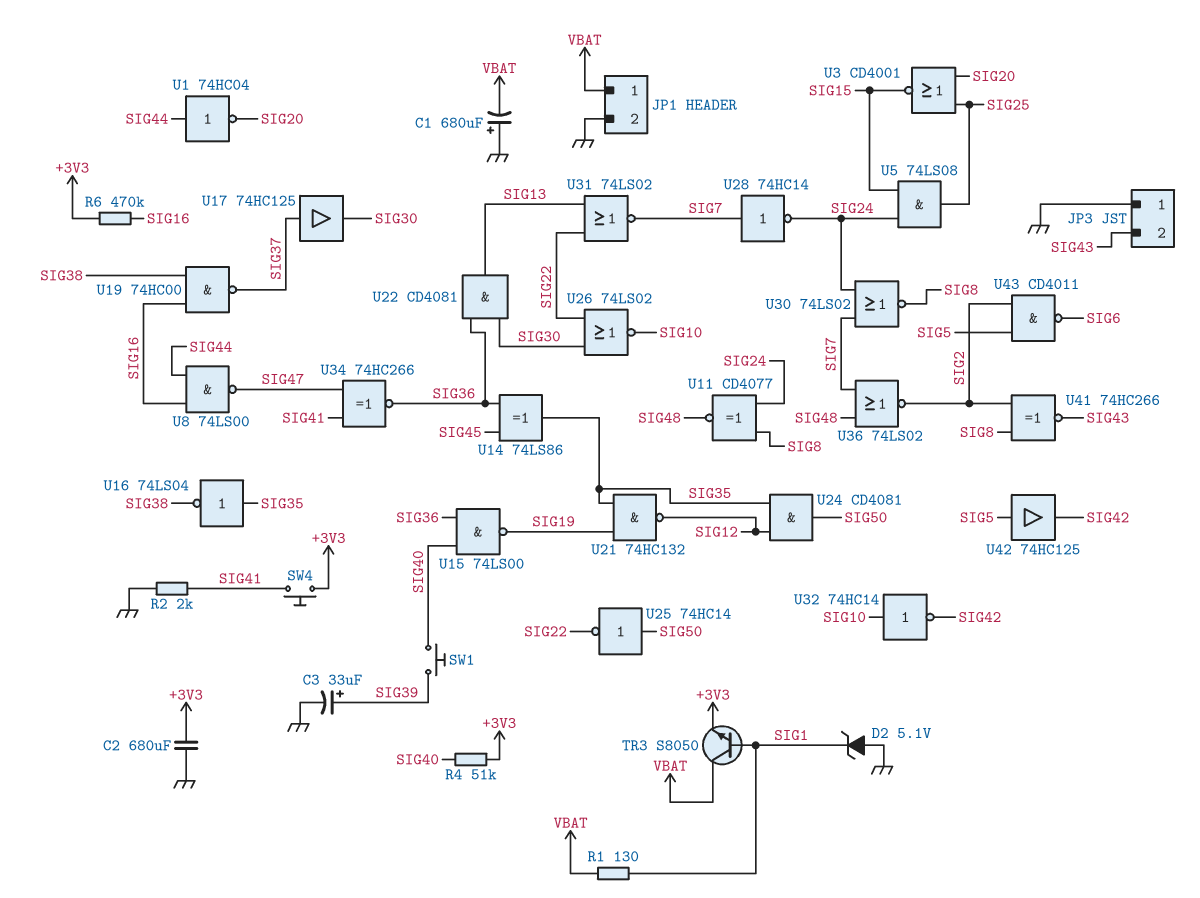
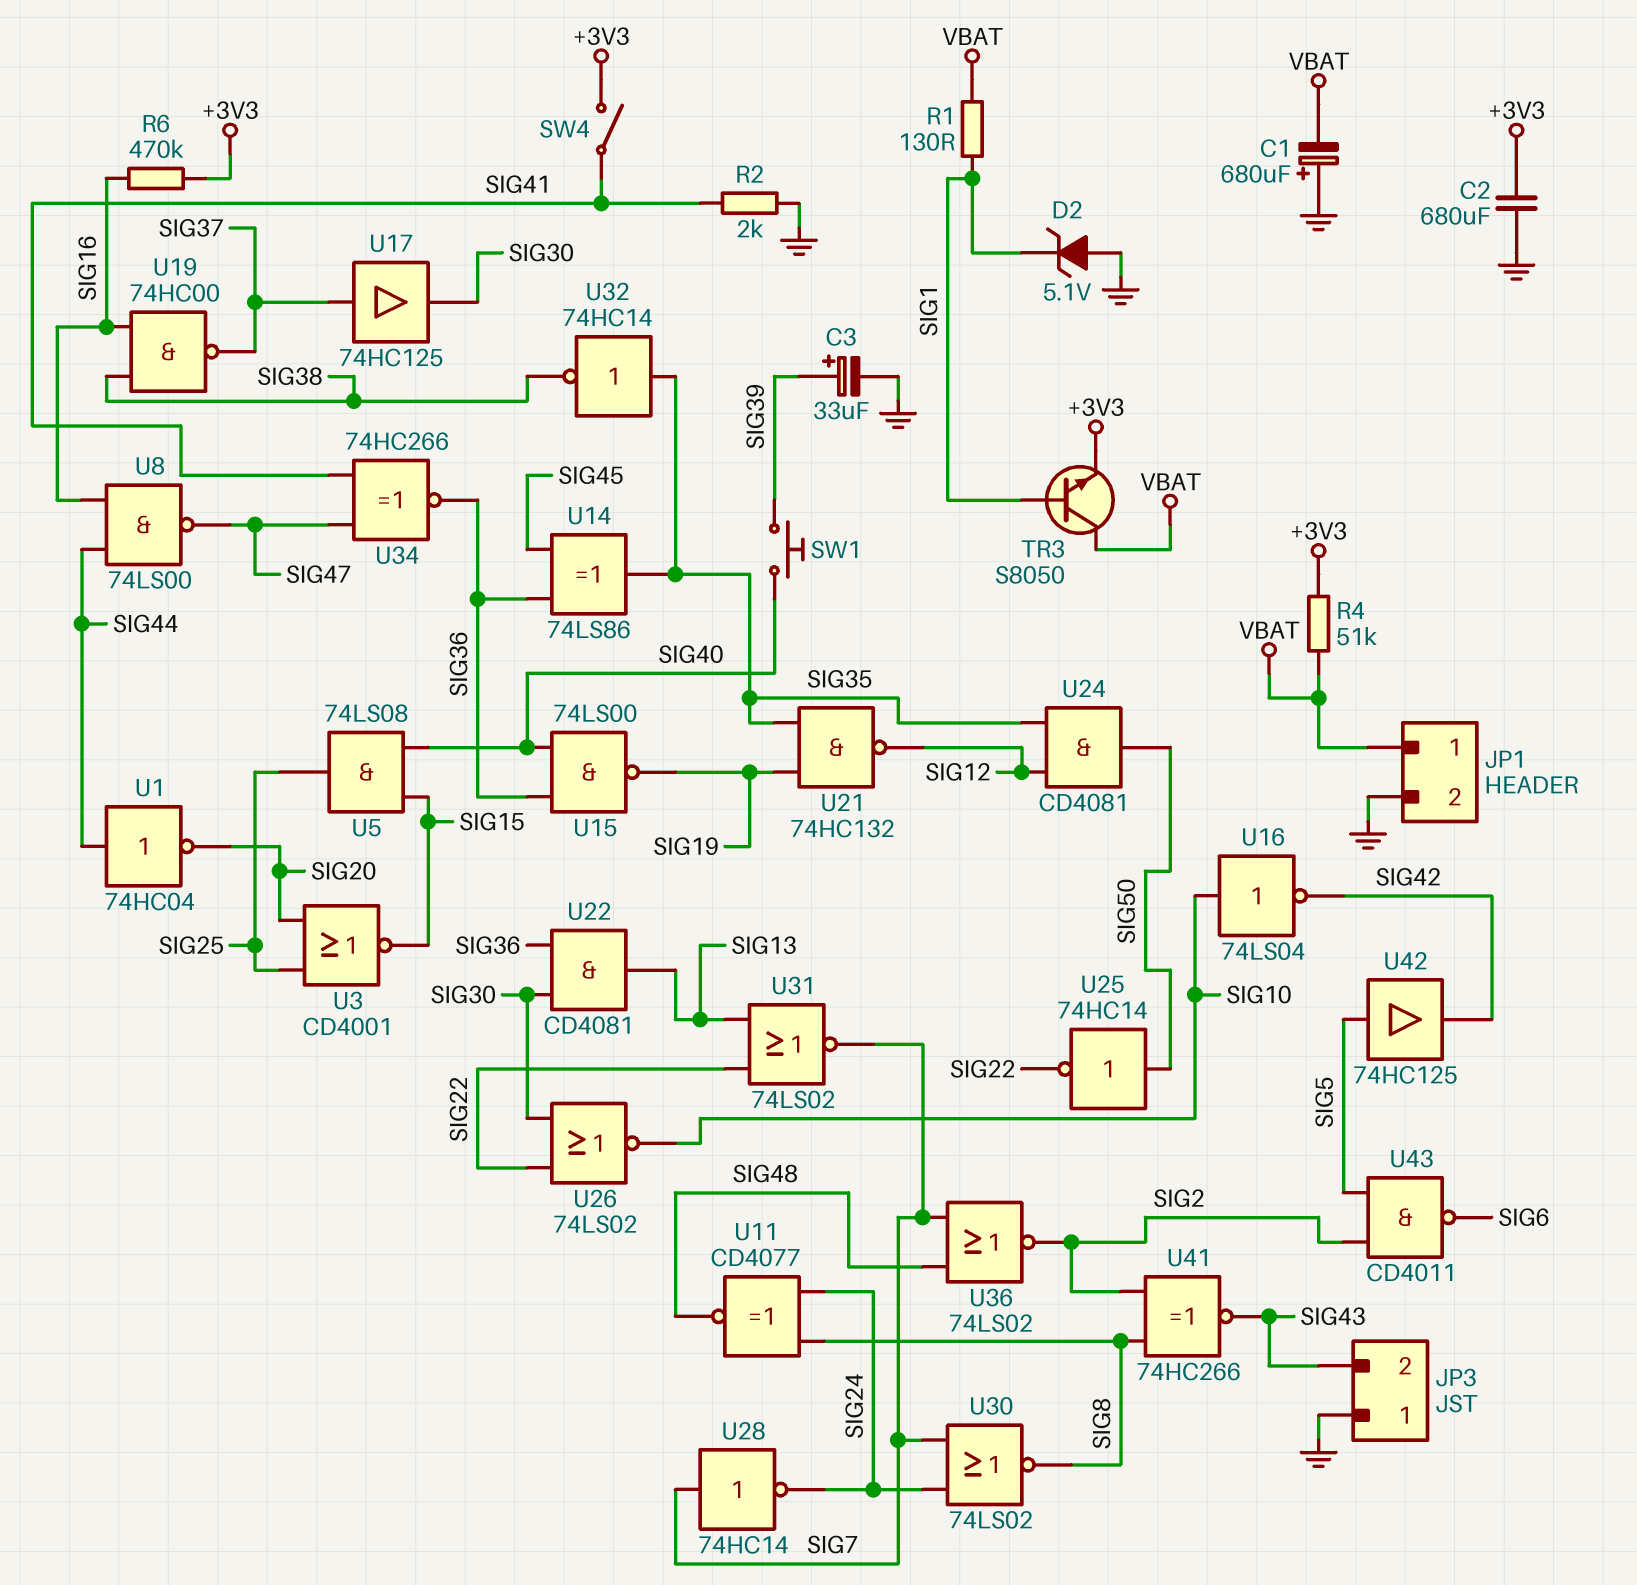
R4: 51k (+3V3, SIG40) -> 51k (+3V3, VBAT)
SW4: button (+3V3, SIG41) -> switch (+3V3, SIG41)
U5: AND 74LS08 (in SIG15, in SIG24, out SIG25) -> AND 74LS08 (in SIG15, in SIG40, out SIG25)
U16: NOT 74LS04 (in SIG35, out SIG38) -> NOT 74LS04 (in SIG10, out SIG42)
U32: NOT 74HC14 (in SIG10, out SIG42) -> NOT 74HC14 (in SIG35, out SIG38)

